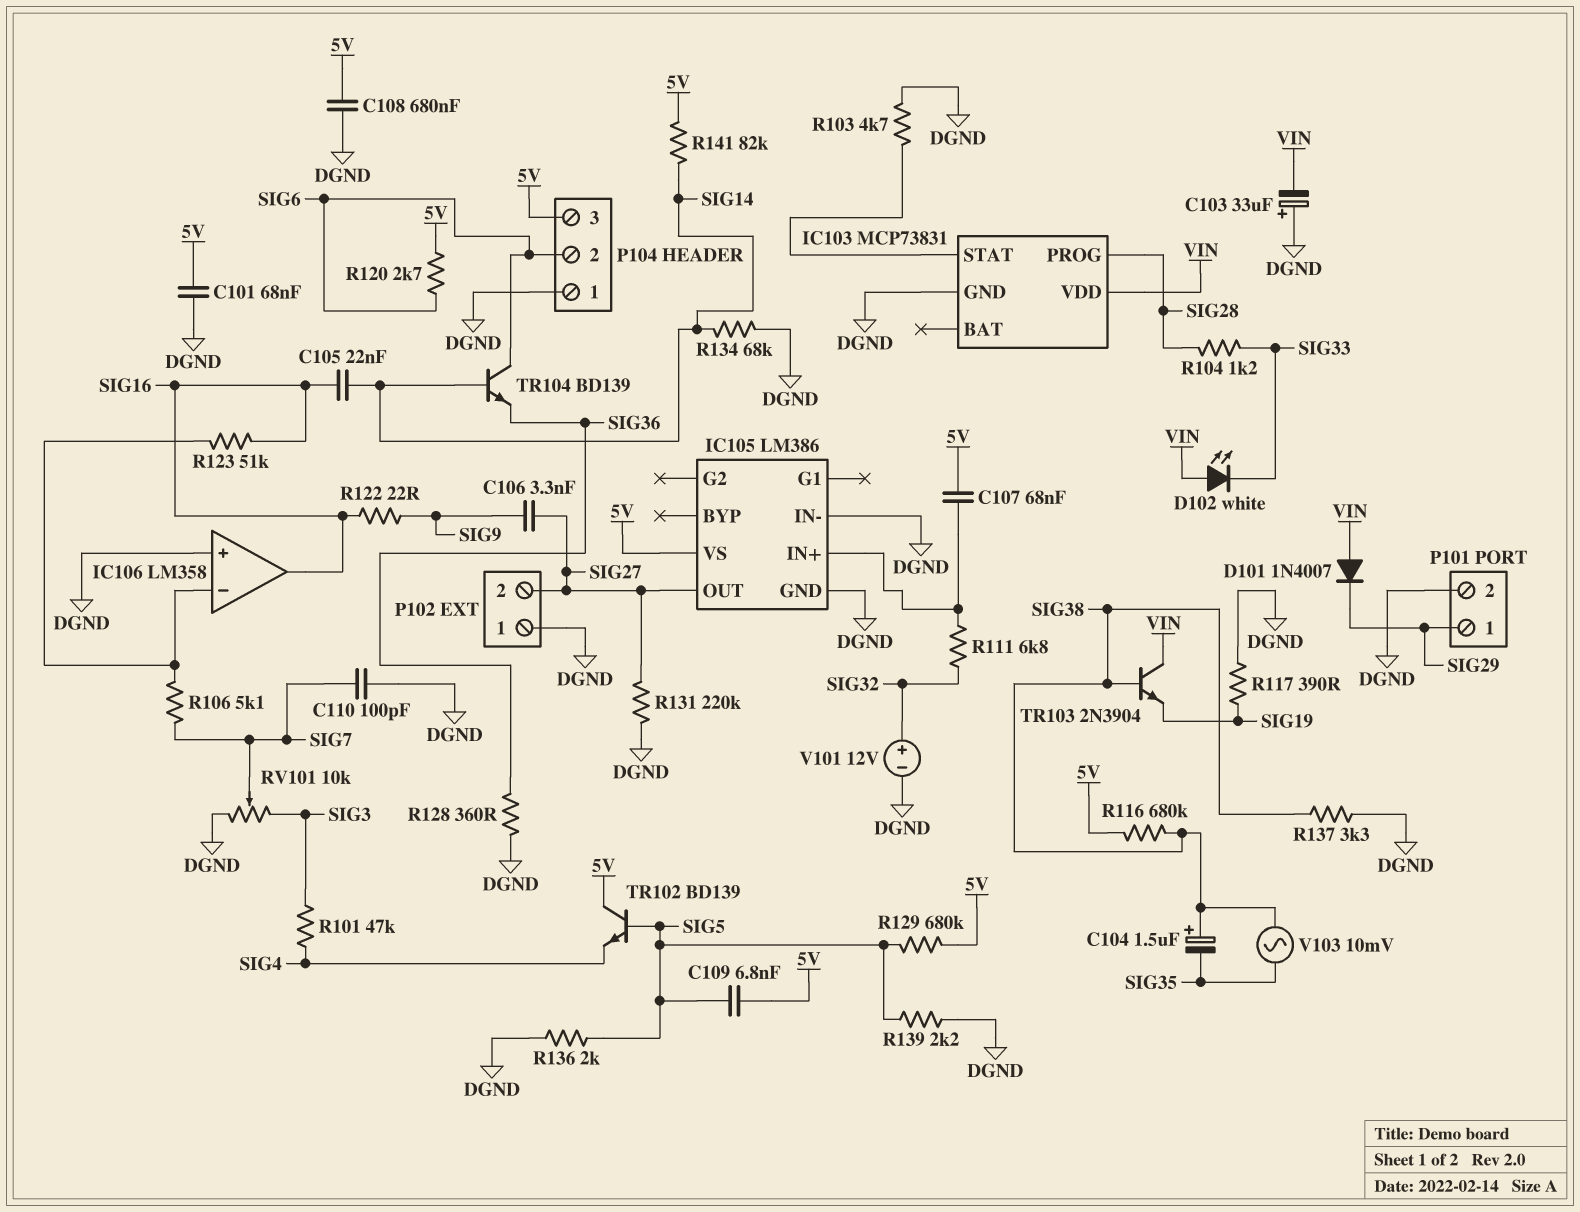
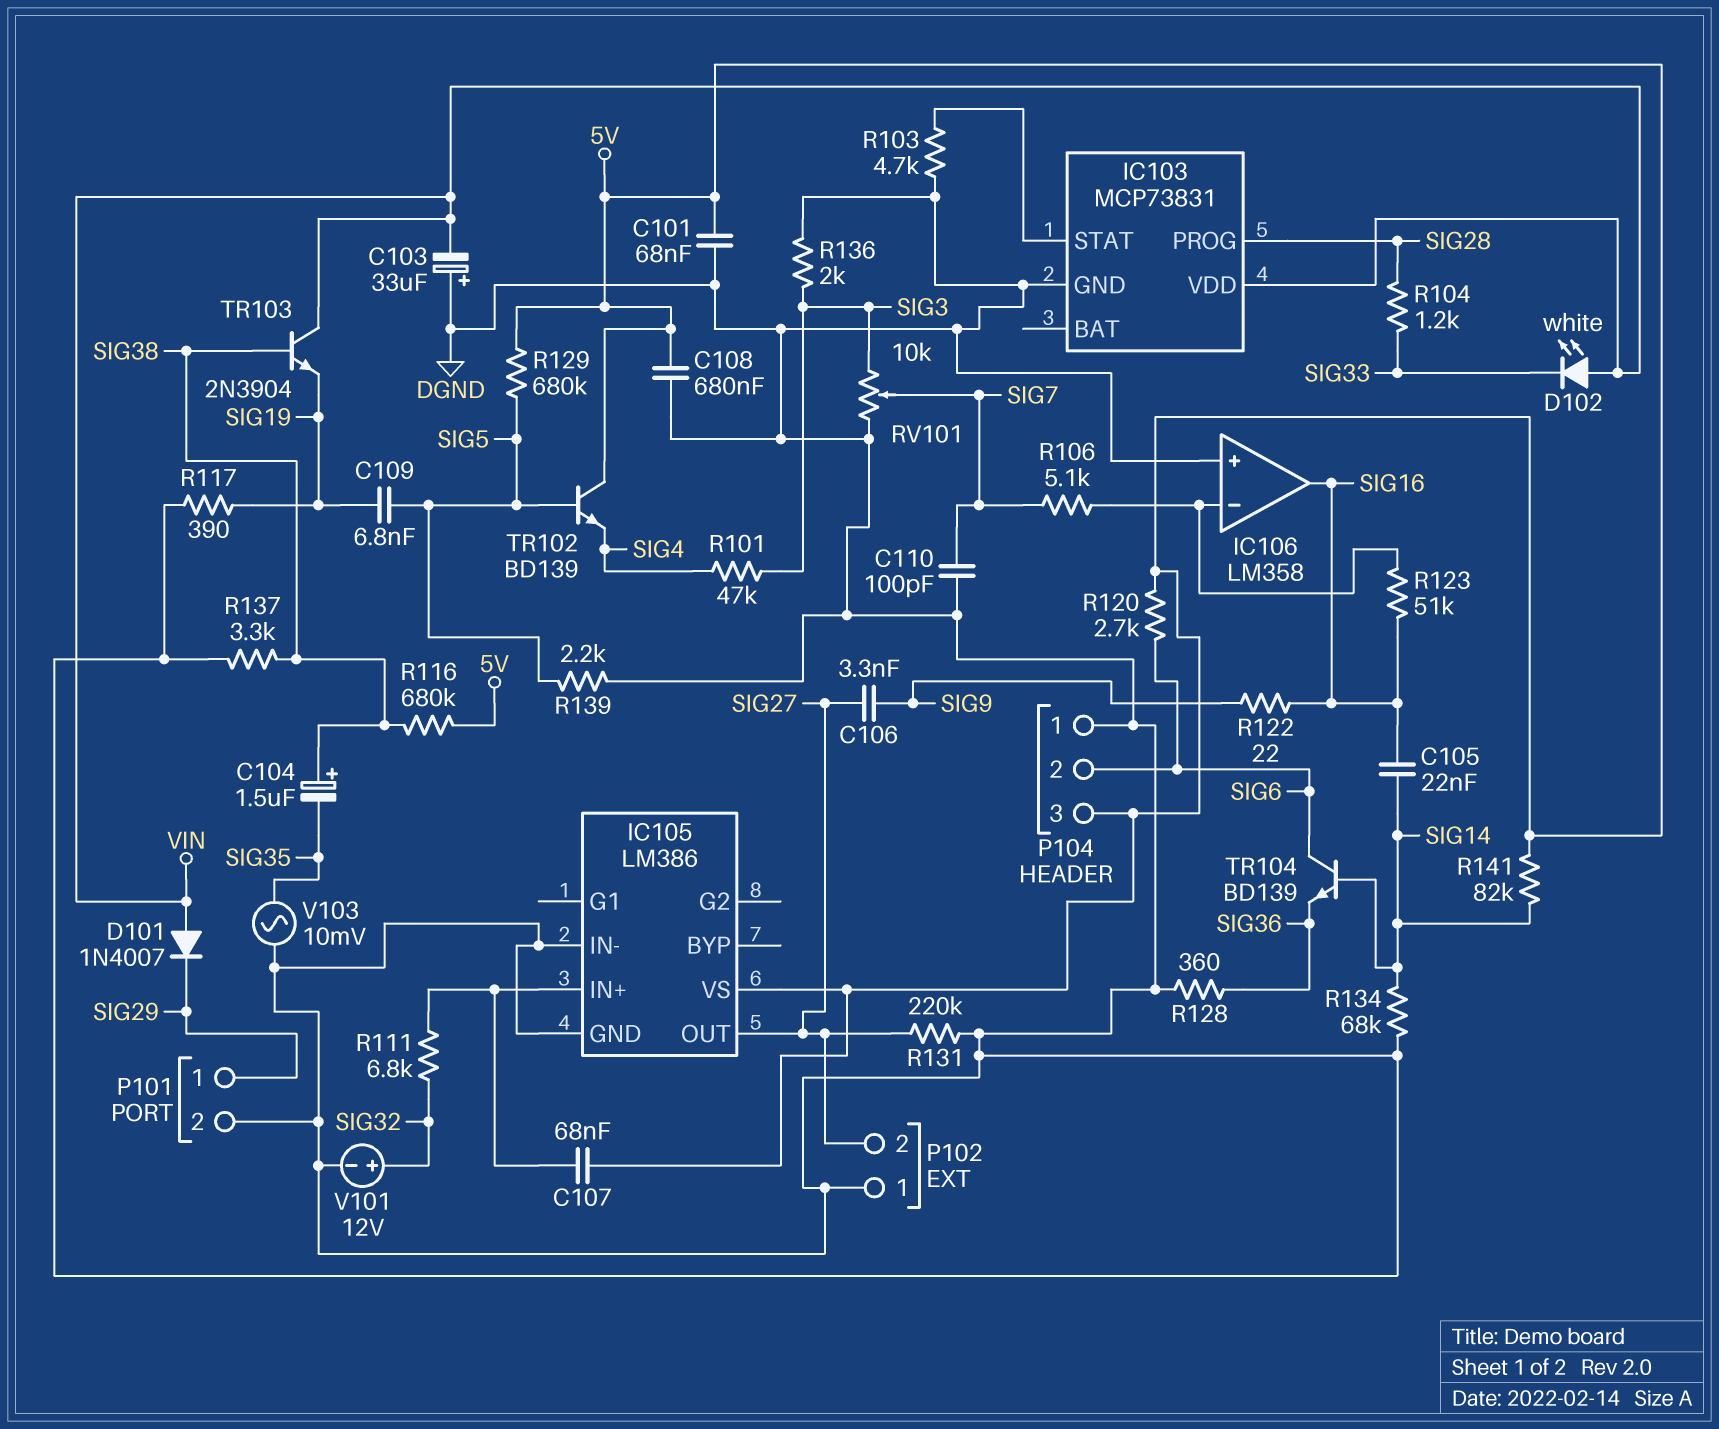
C109: 6.8nF (5V, SIG5) -> 6.8nF (SIG5, SIG19)
R136: 2k (DGND, SIG5) -> 2k (DGND, SIG3)
V103: AC 10mV (SIG35, SIG38) -> AC 10mV (DGND, SIG35)

